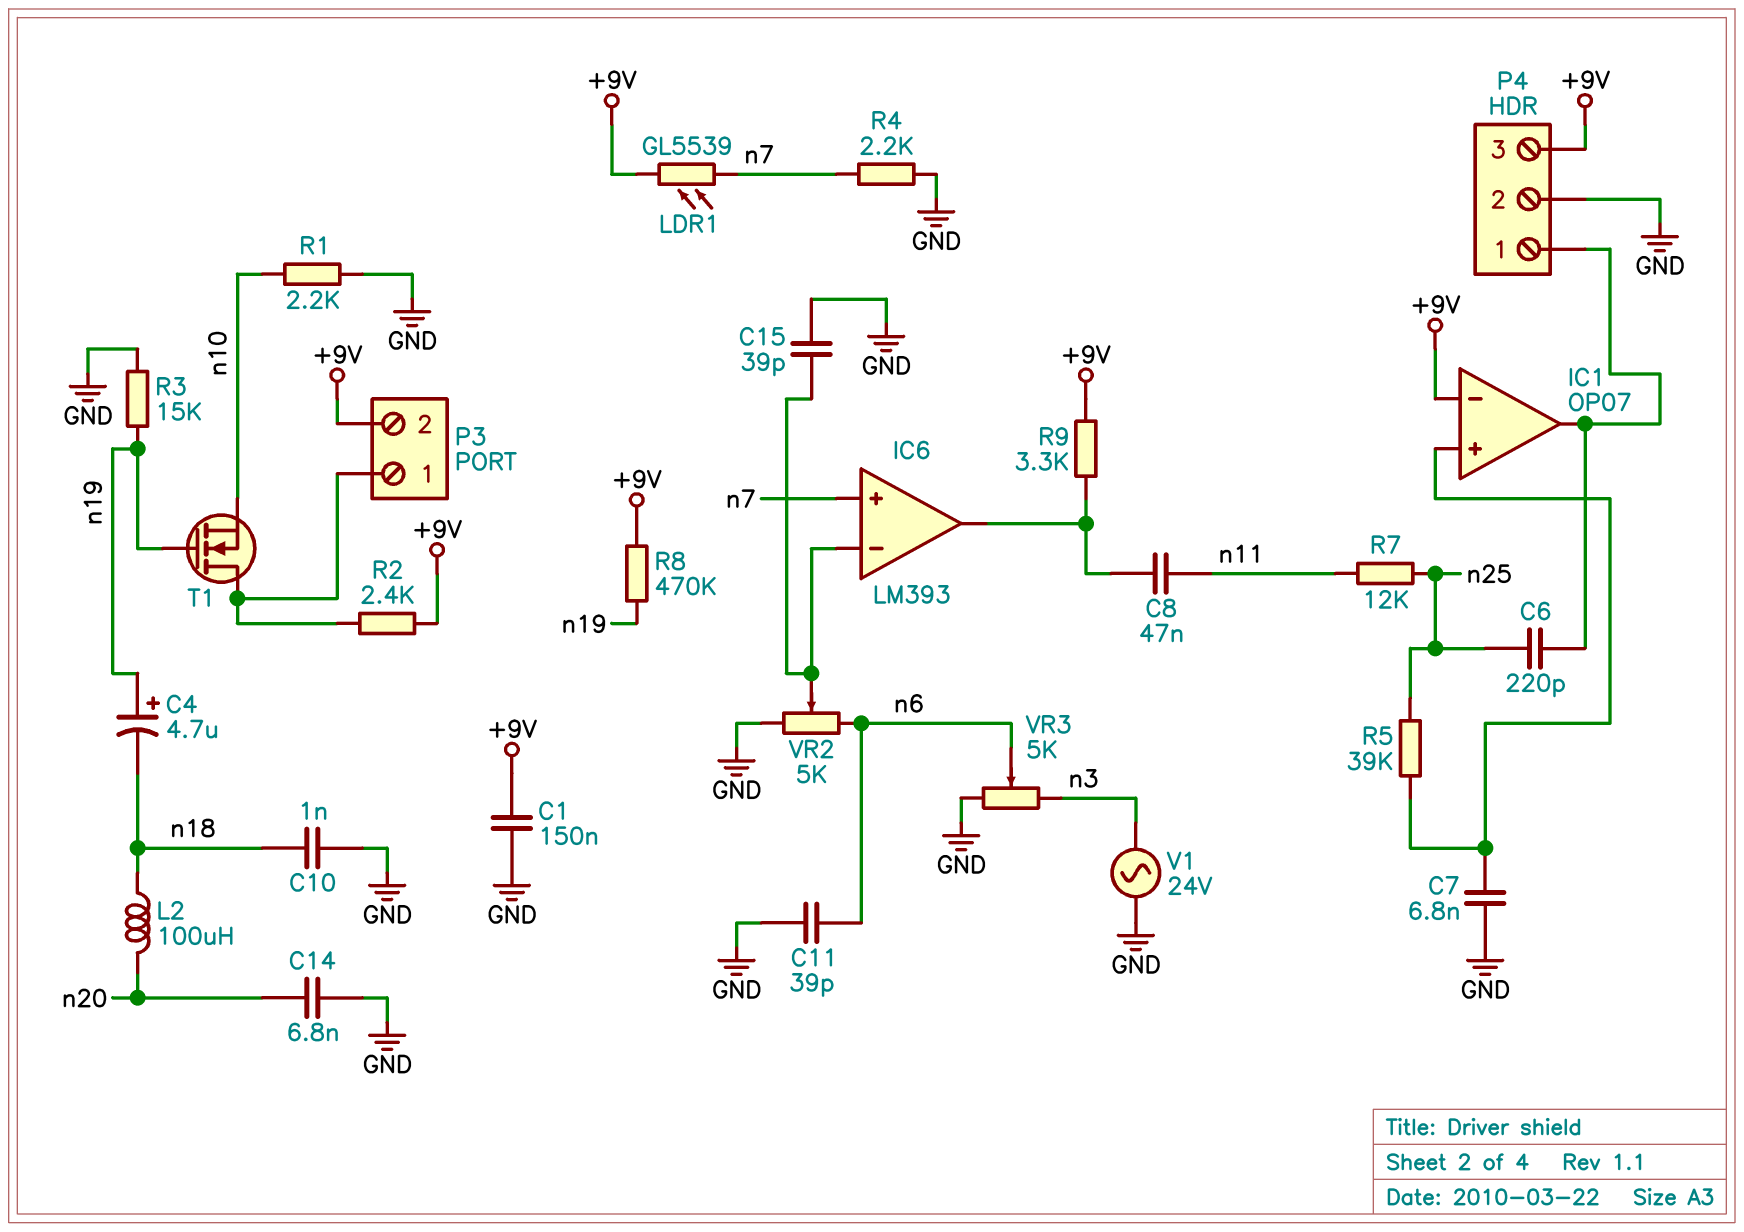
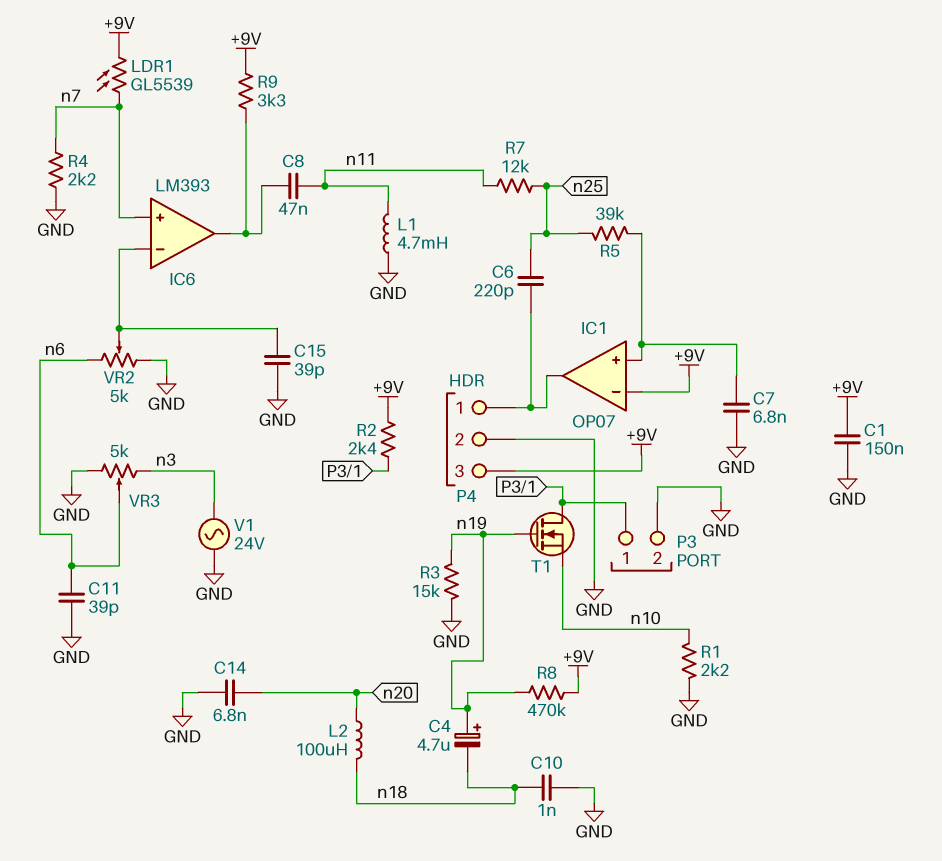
L1: none -> 4.7mH (GND, n11)
P3 pin 2: +9V -> GND

